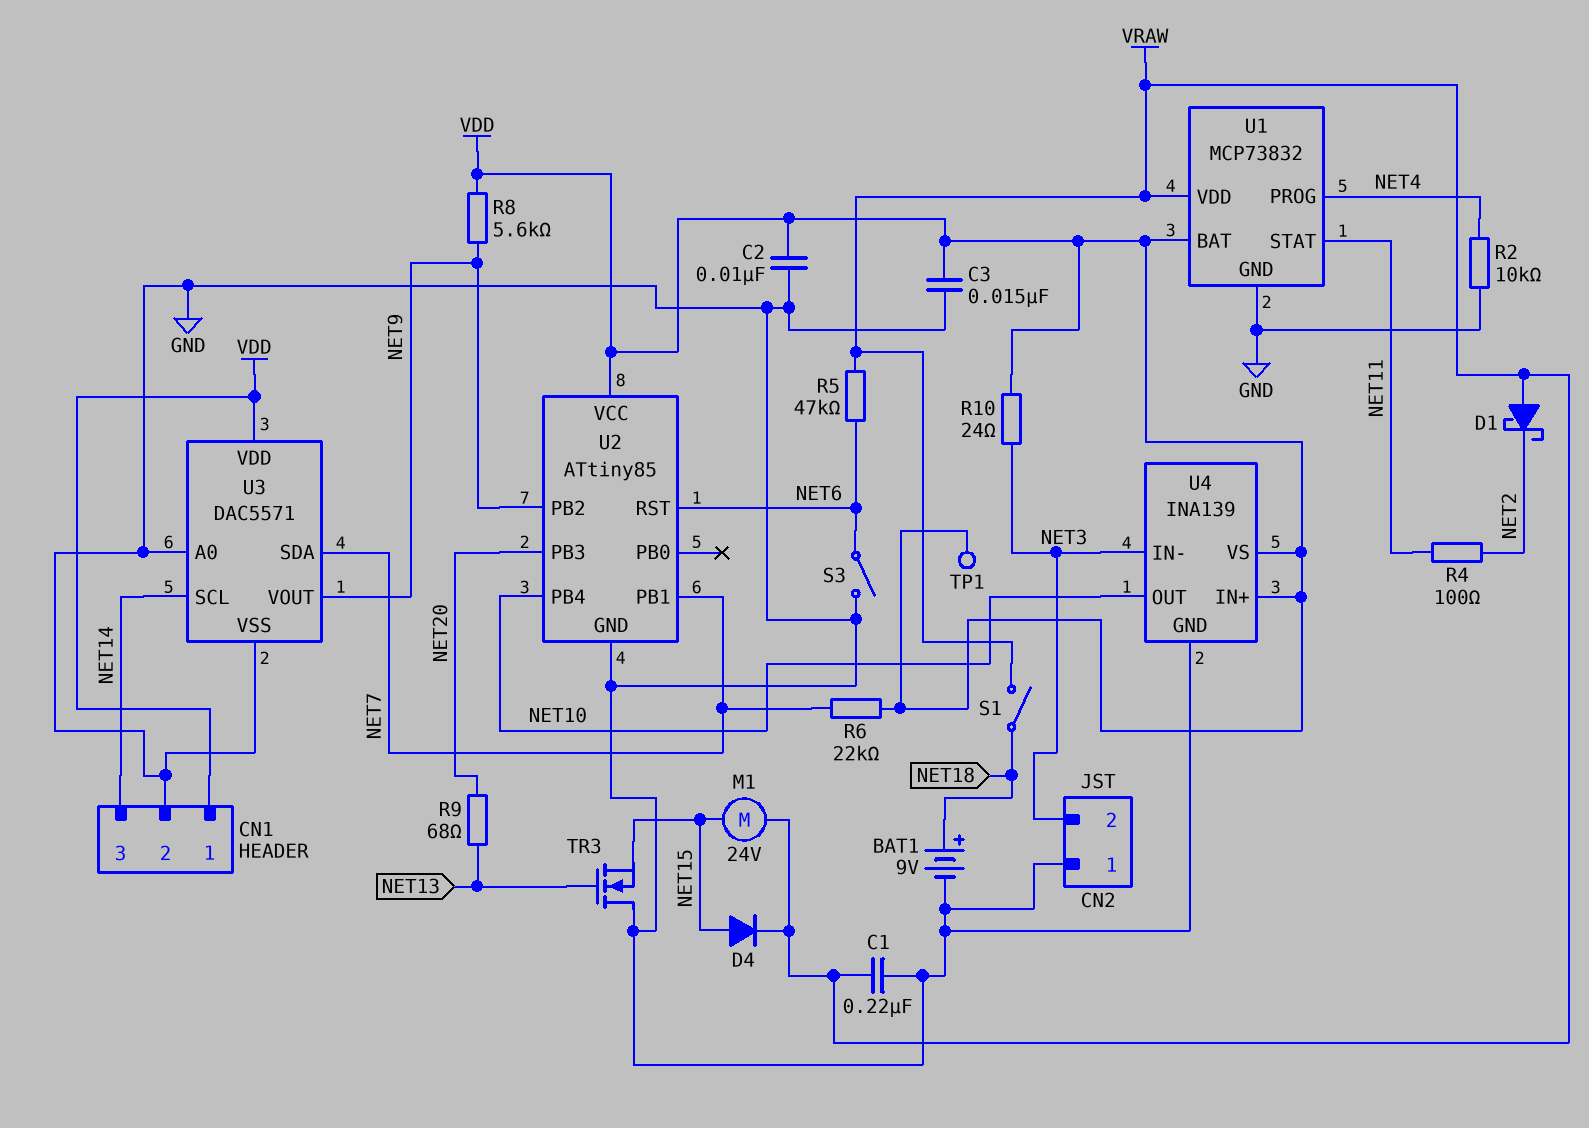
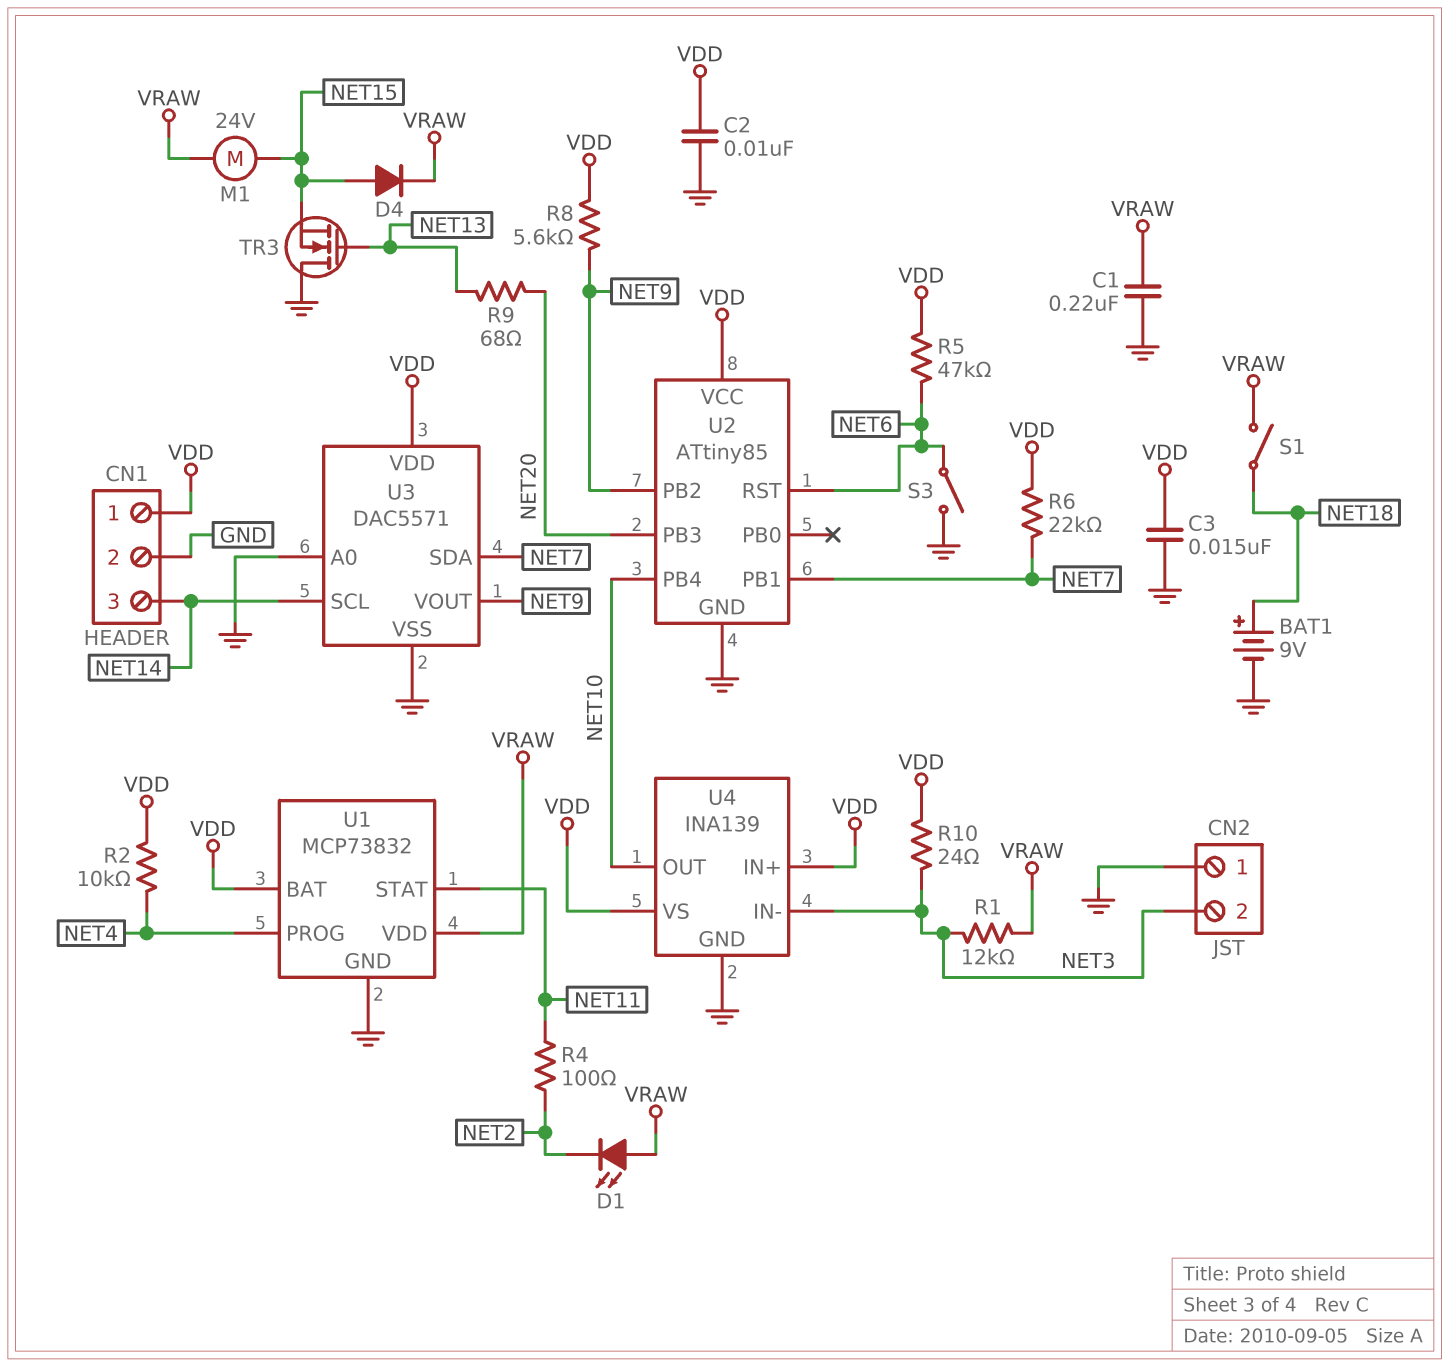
D1: schottky (A VRAW, K NET2) -> LED (A VRAW, K NET2)
R1: none -> 12k (NET3, VRAW)
R2: 10k (GND, NET4) -> 10k (NET4, VDD)
R5: 47k (NET6, VRAW) -> 47k (NET6, VDD)
TP1: test point (VDD) -> none

